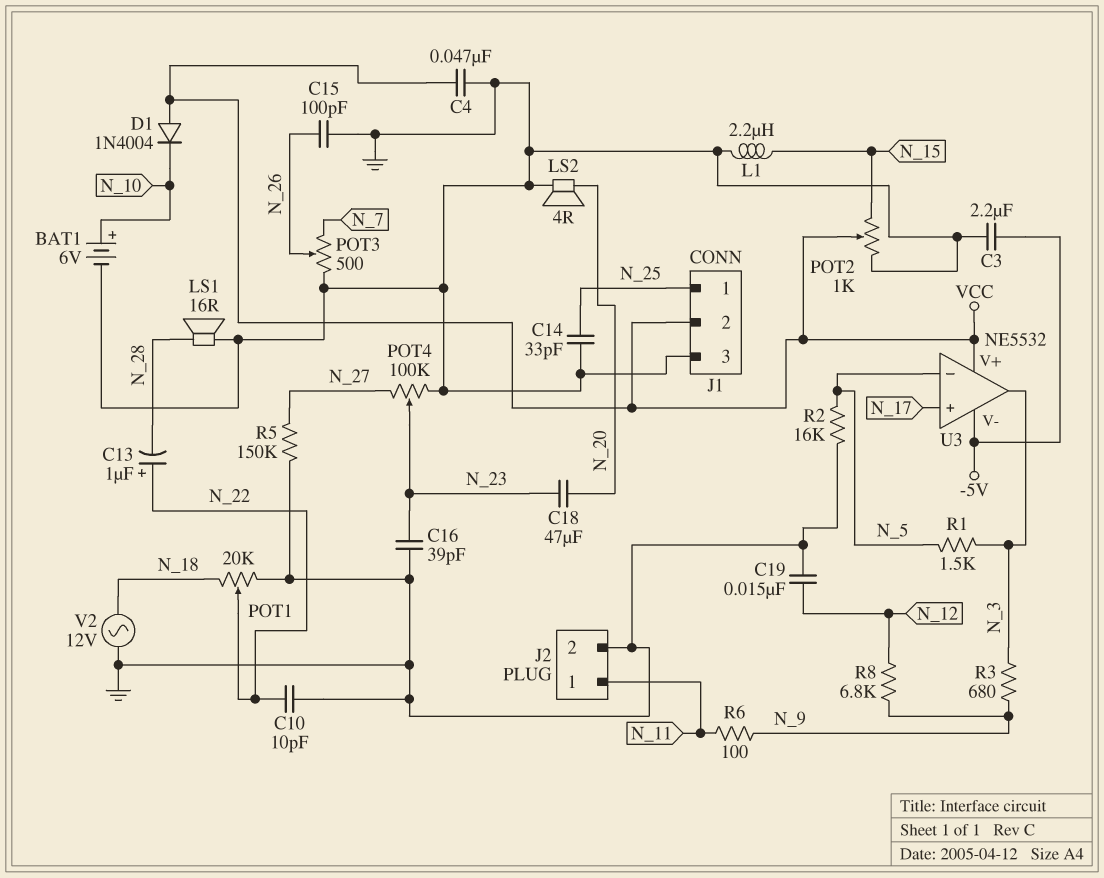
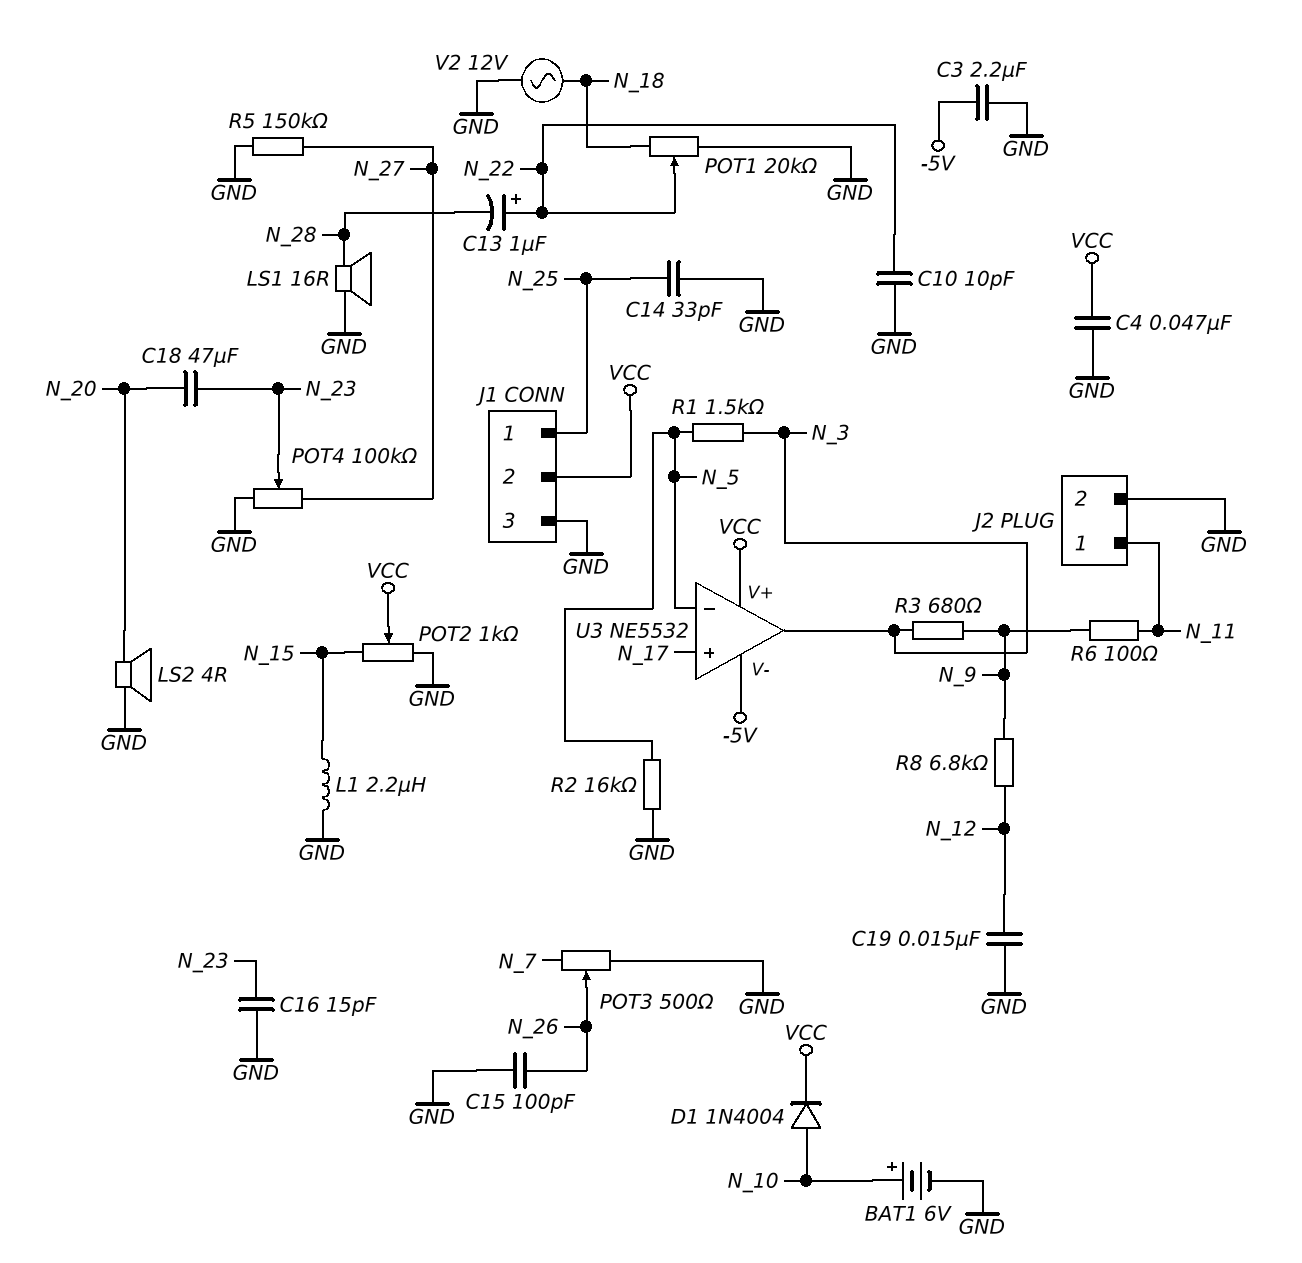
C16: 39pF (GND, N_23) -> 15pF (GND, N_23)
D1: diode 1N4004 (A VCC, K N_10) -> diode 1N4004 (A N_10, K VCC)

